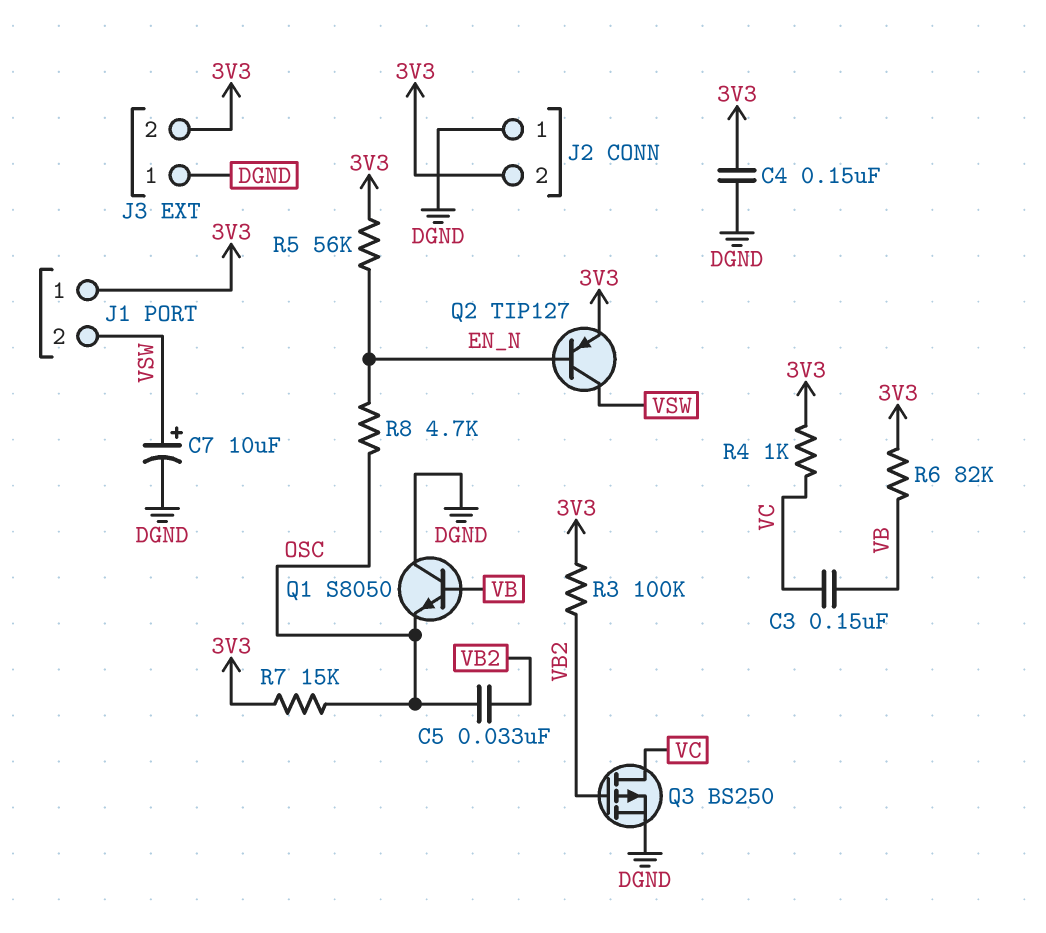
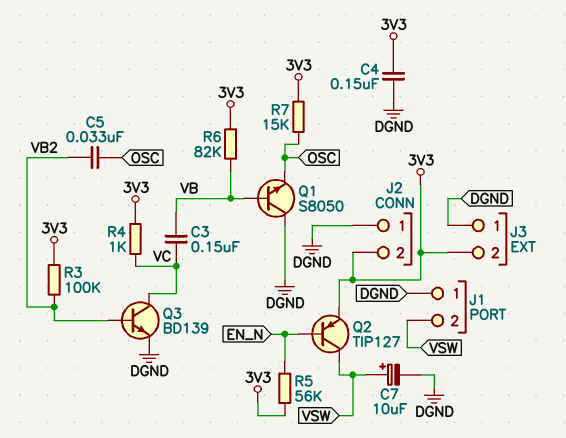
J1 pin 1: 3V3 -> DGND
Q3: PMOS BS250 (G VB2, D VC, S DGND) -> NPN BD139 (B VB2, C VC, E DGND)
R8: 4.7k (EN_N, OSC) -> none

